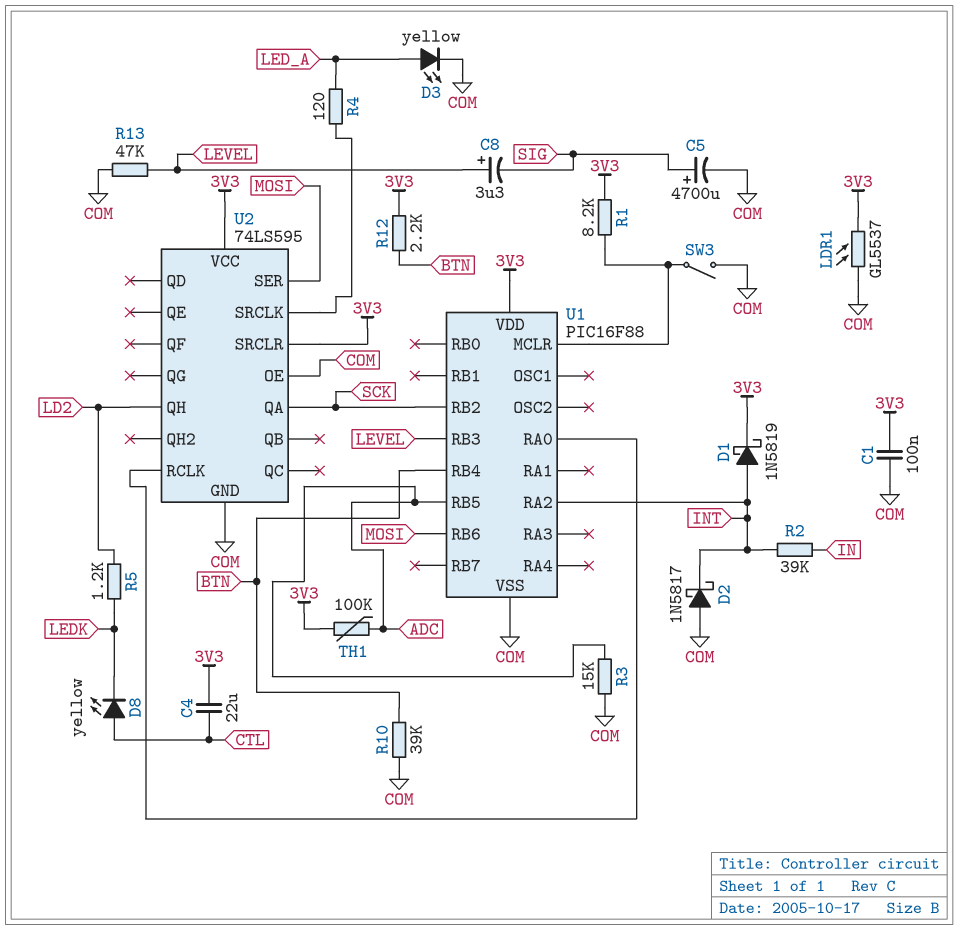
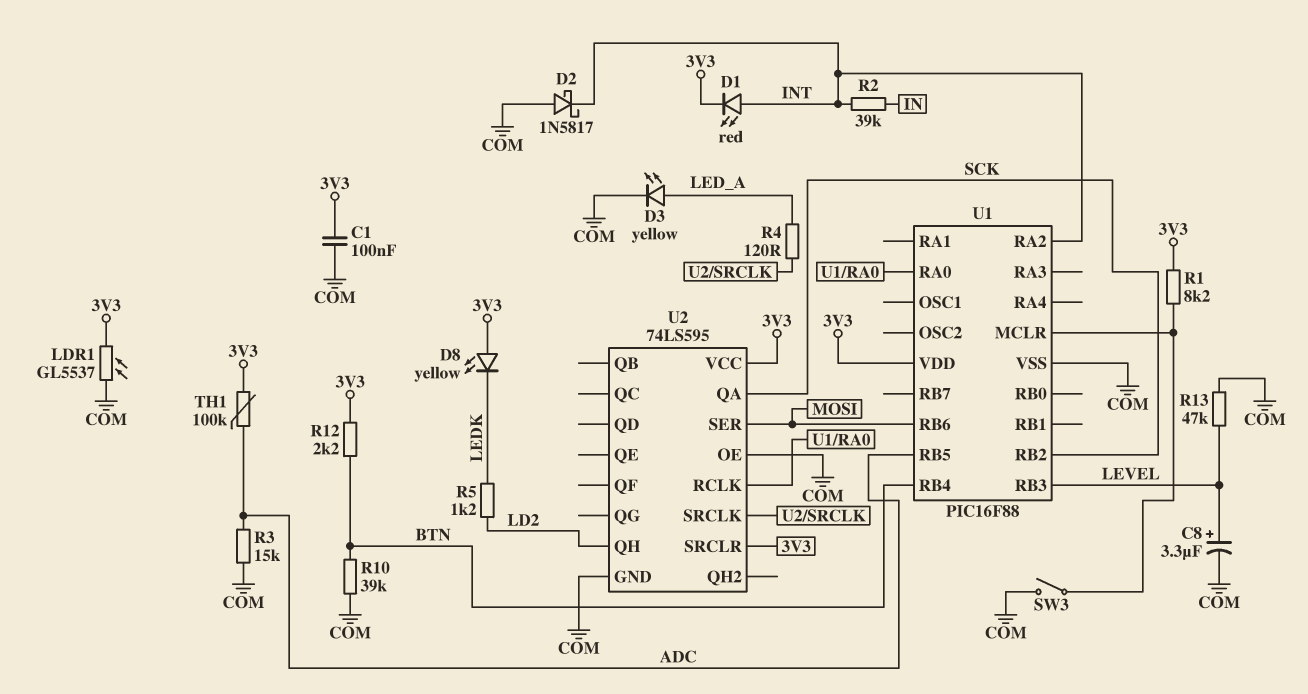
C4: 22uF (3V3, CTL) -> none
C5: 4700uF (plus SIG, minus COM) -> none
C8: 3.3uF (plus LEVEL, minus SIG) -> 3.3uF (plus LEVEL, minus COM)
D1: schottky 1N5819 (A INT, K 3V3) -> LED red (A INT, K 3V3)
D8: LED yellow (A CTL, K LEDK) -> LED yellow (A 3V3, K LEDK)

